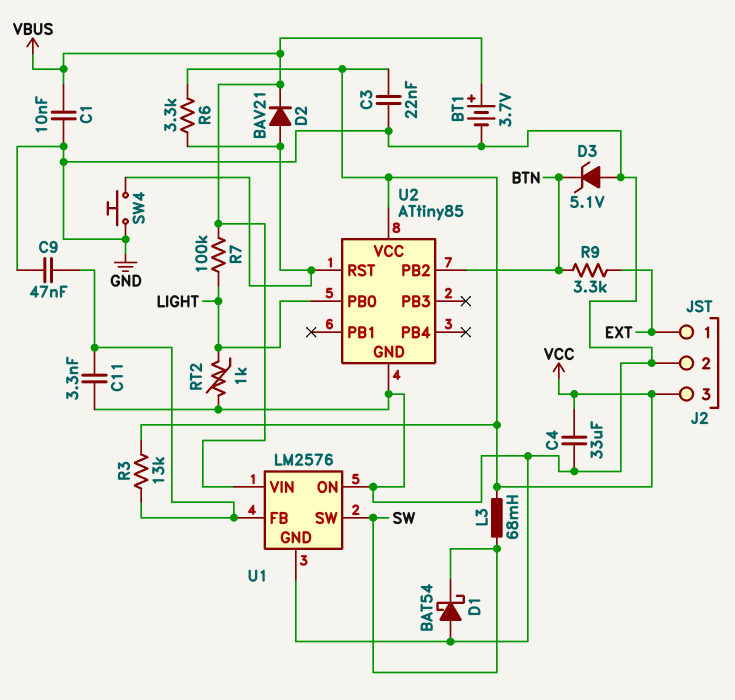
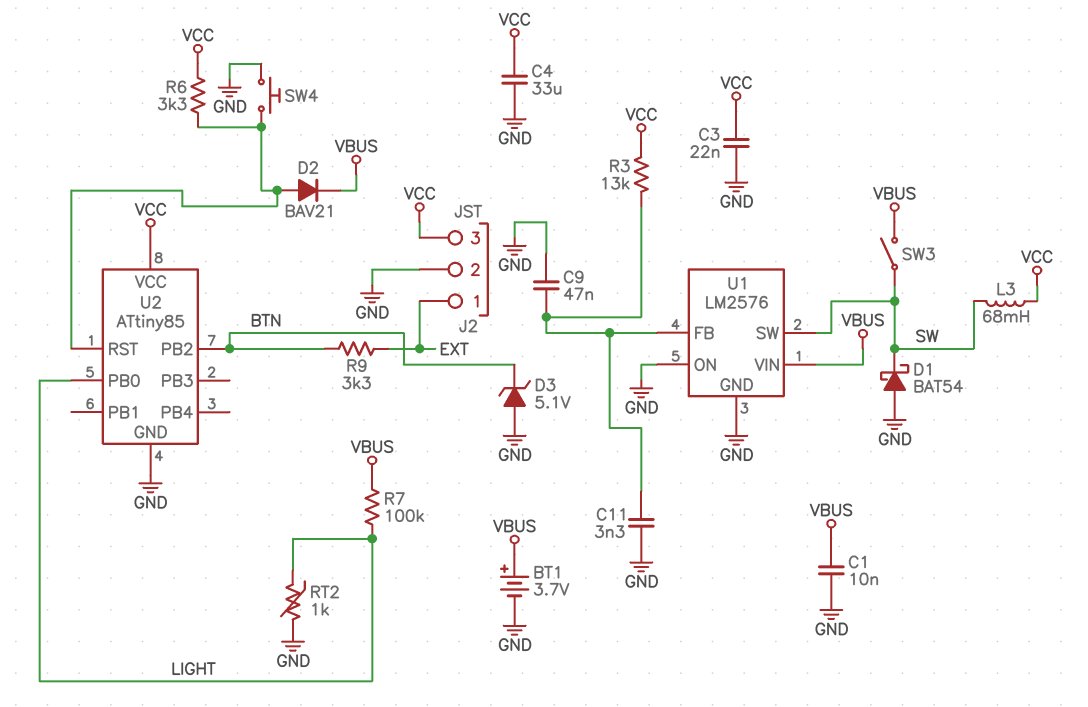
SW3: none -> switch (SW, VBUS)

